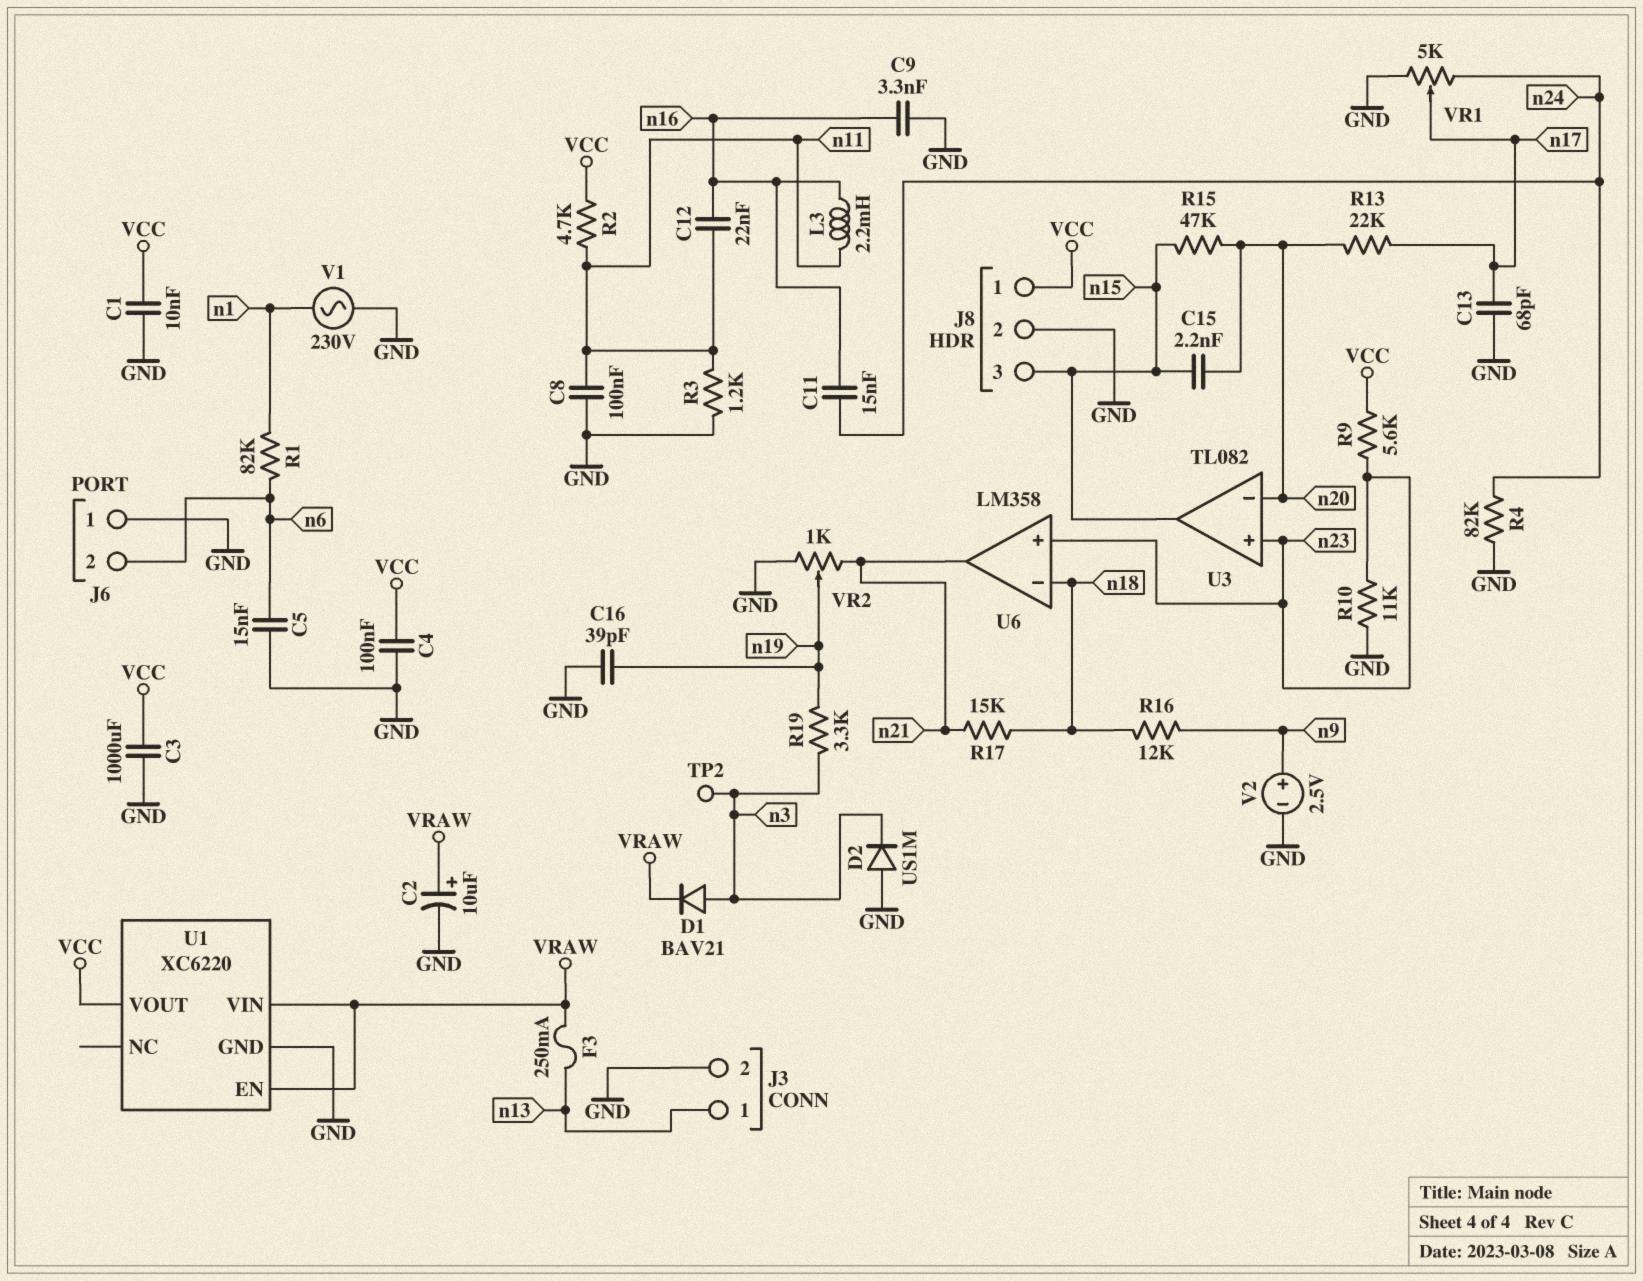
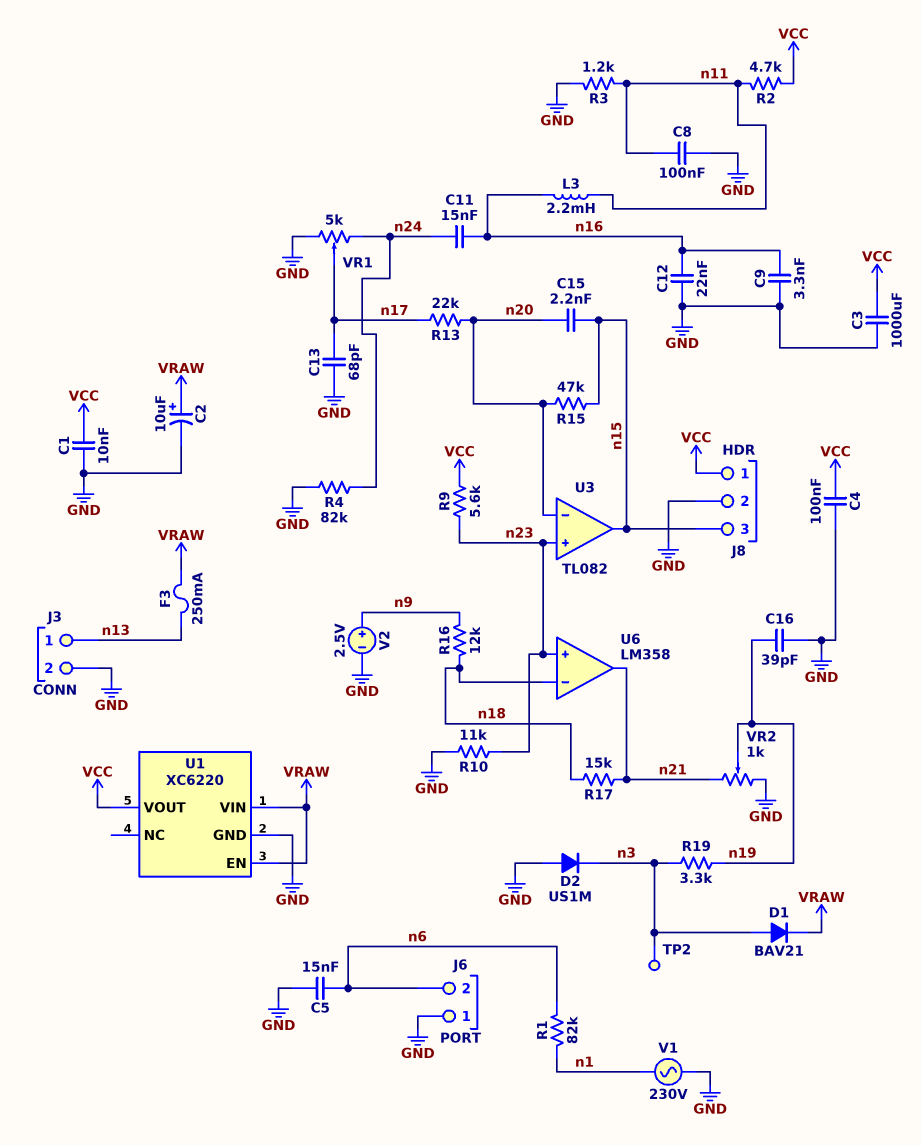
C12: 22nF (n11, n16) -> 22nF (GND, n16)

